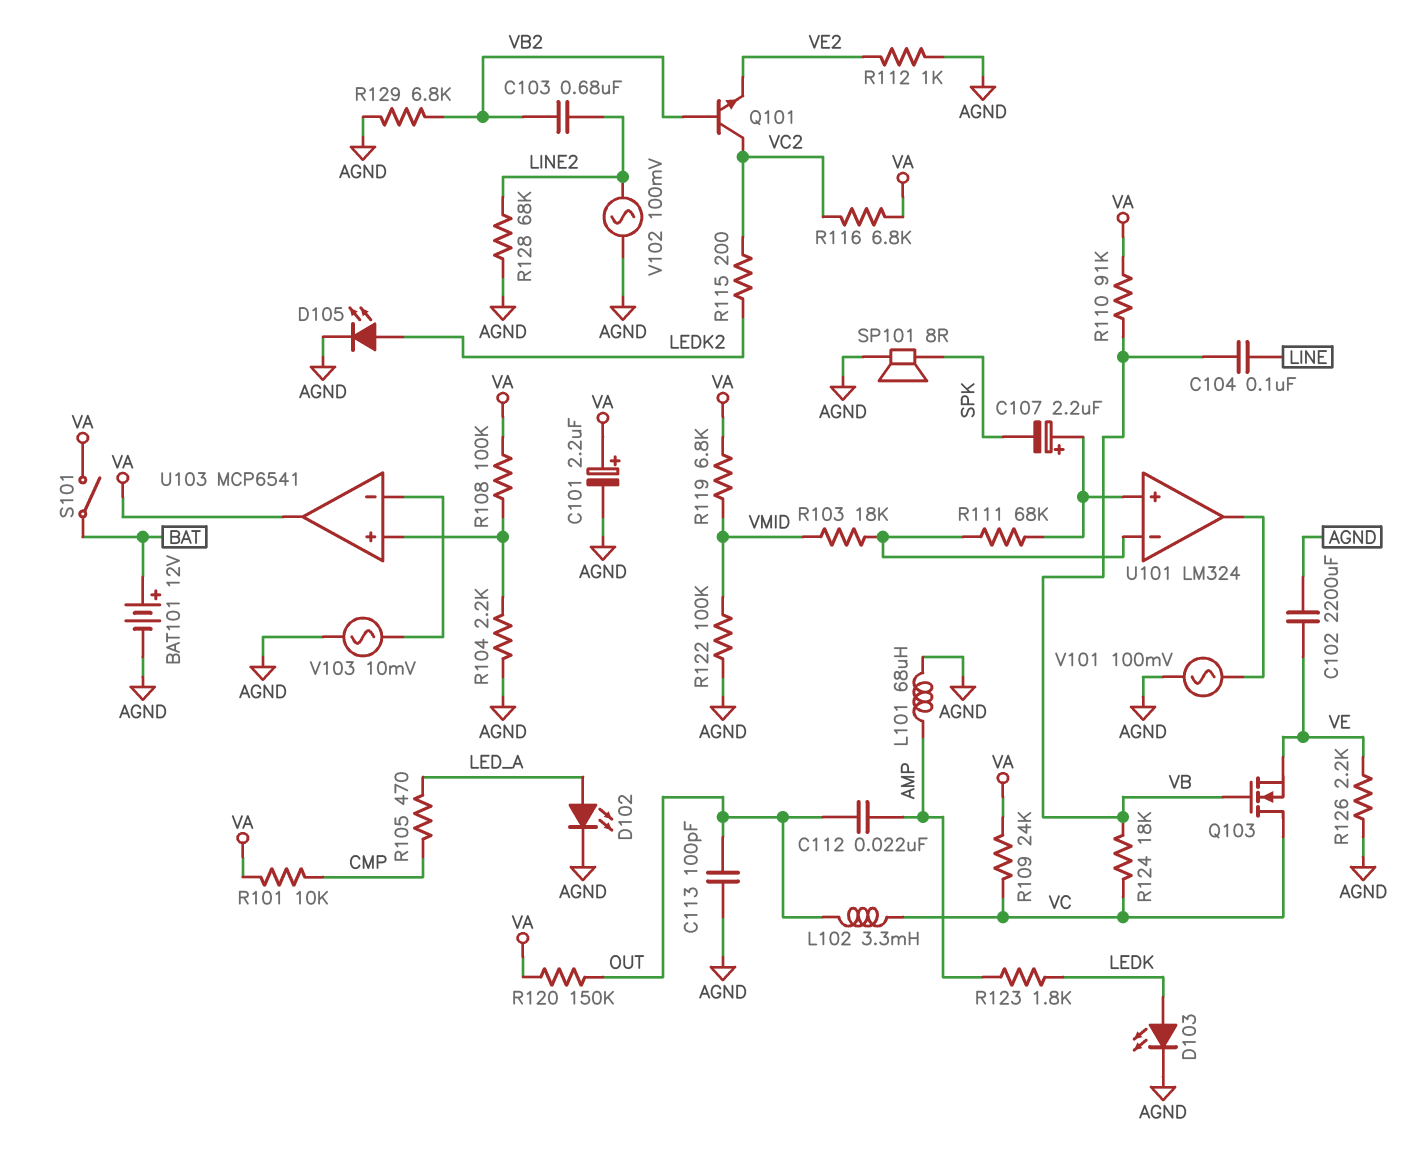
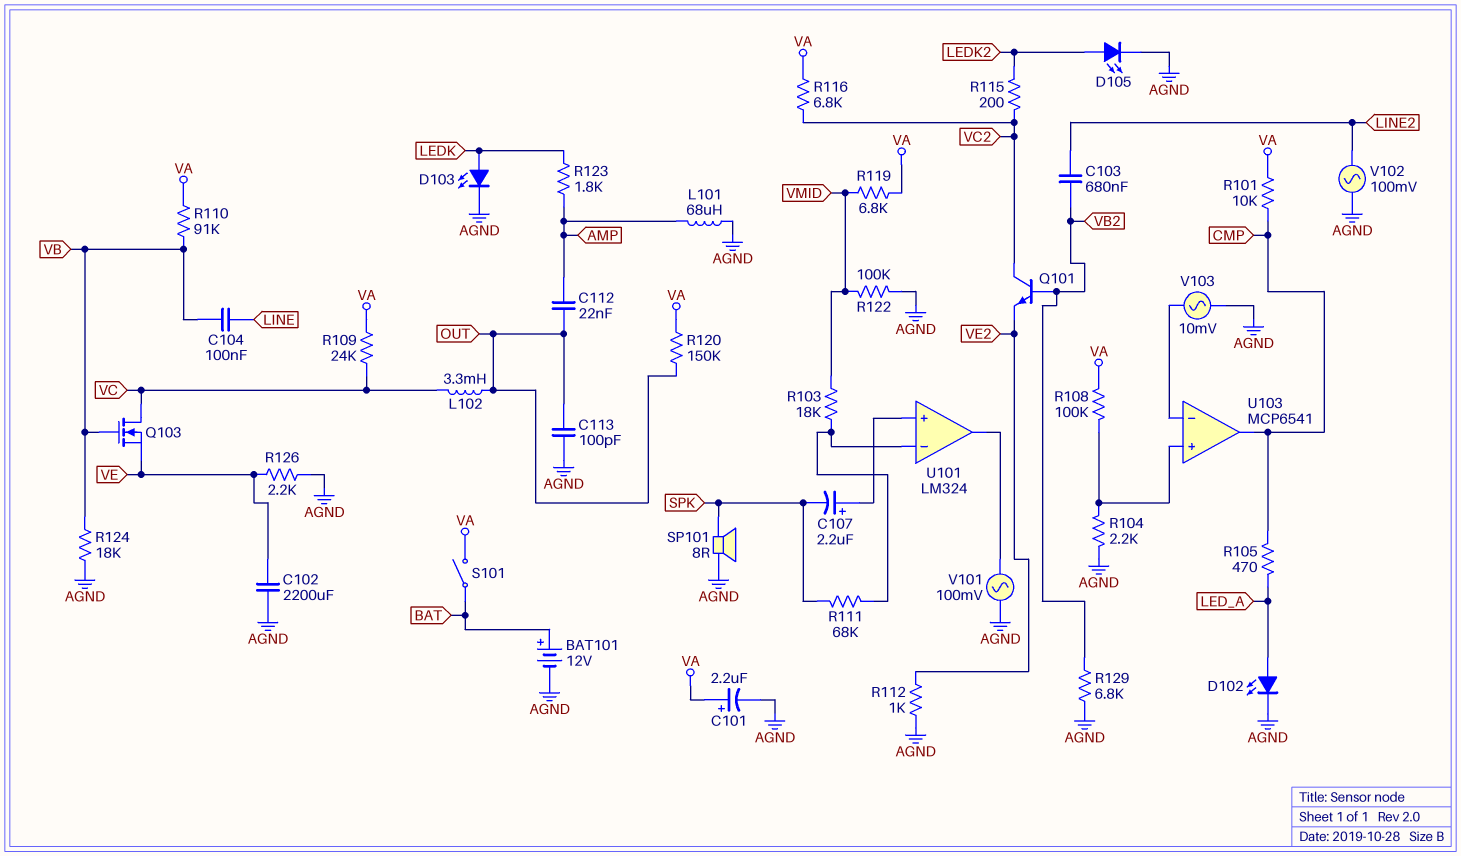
R111: 68k (U101/in+, U101/in-) -> 68k (SPK, U101/in-)
R124: 18k (VB, VC) -> 18k (AGND, VB)
R128: 68k (AGND, LINE2) -> none
U103 pin out: VA -> CMP

